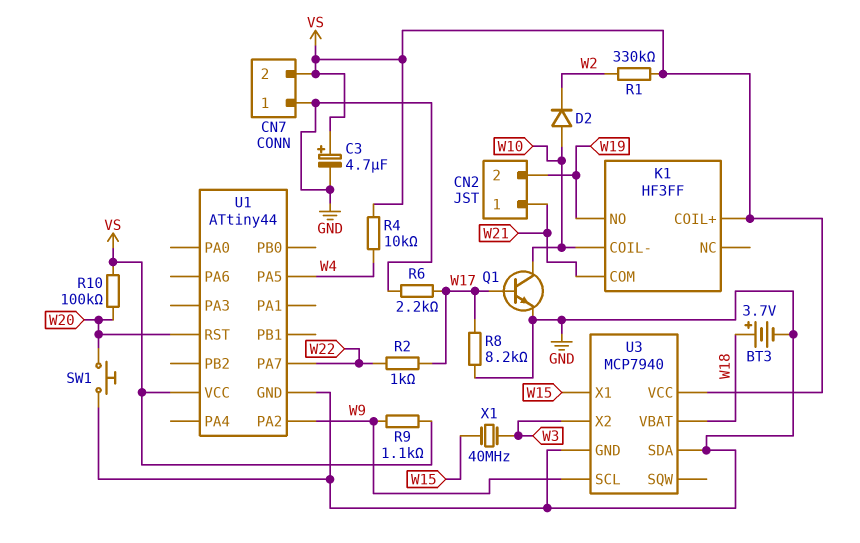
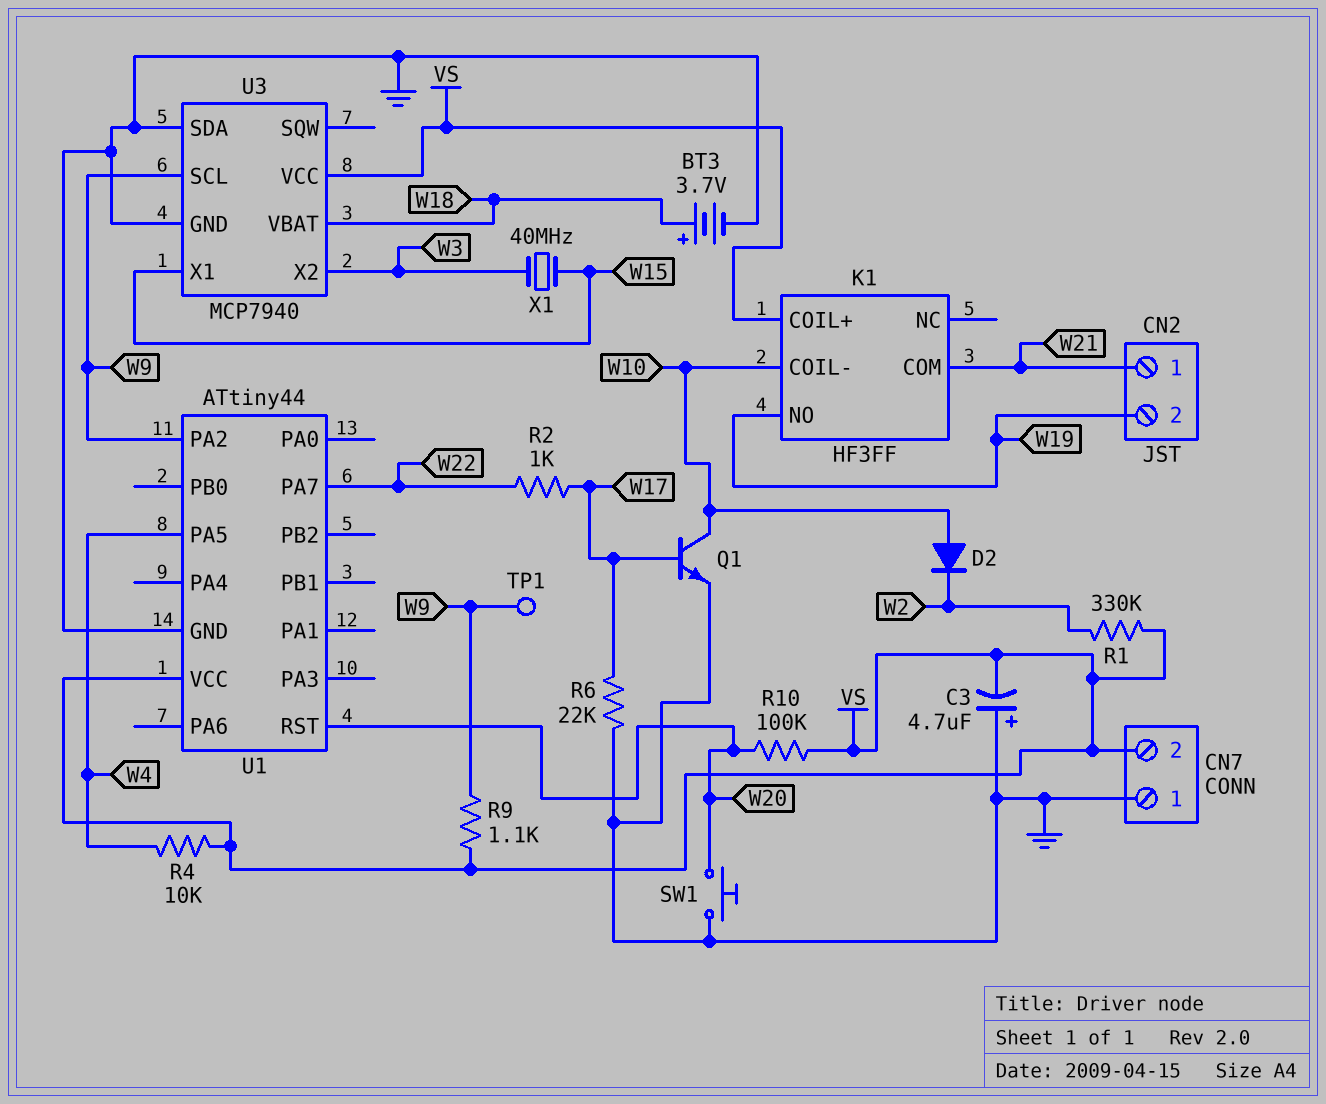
C3: 4.7uF (plus VS, minus GND) -> 4.7uF (plus GND, minus VS)
R6: 2.2k (GND, W17) -> 22k (GND, W17)
R8: 8.2k (GND, W17) -> none
TP1: none -> test point (W9)

